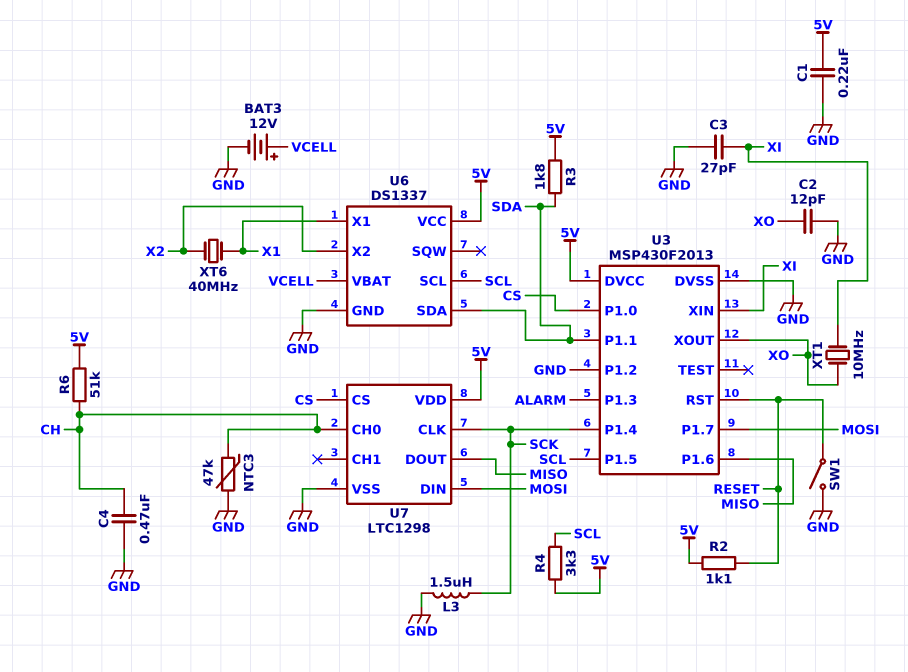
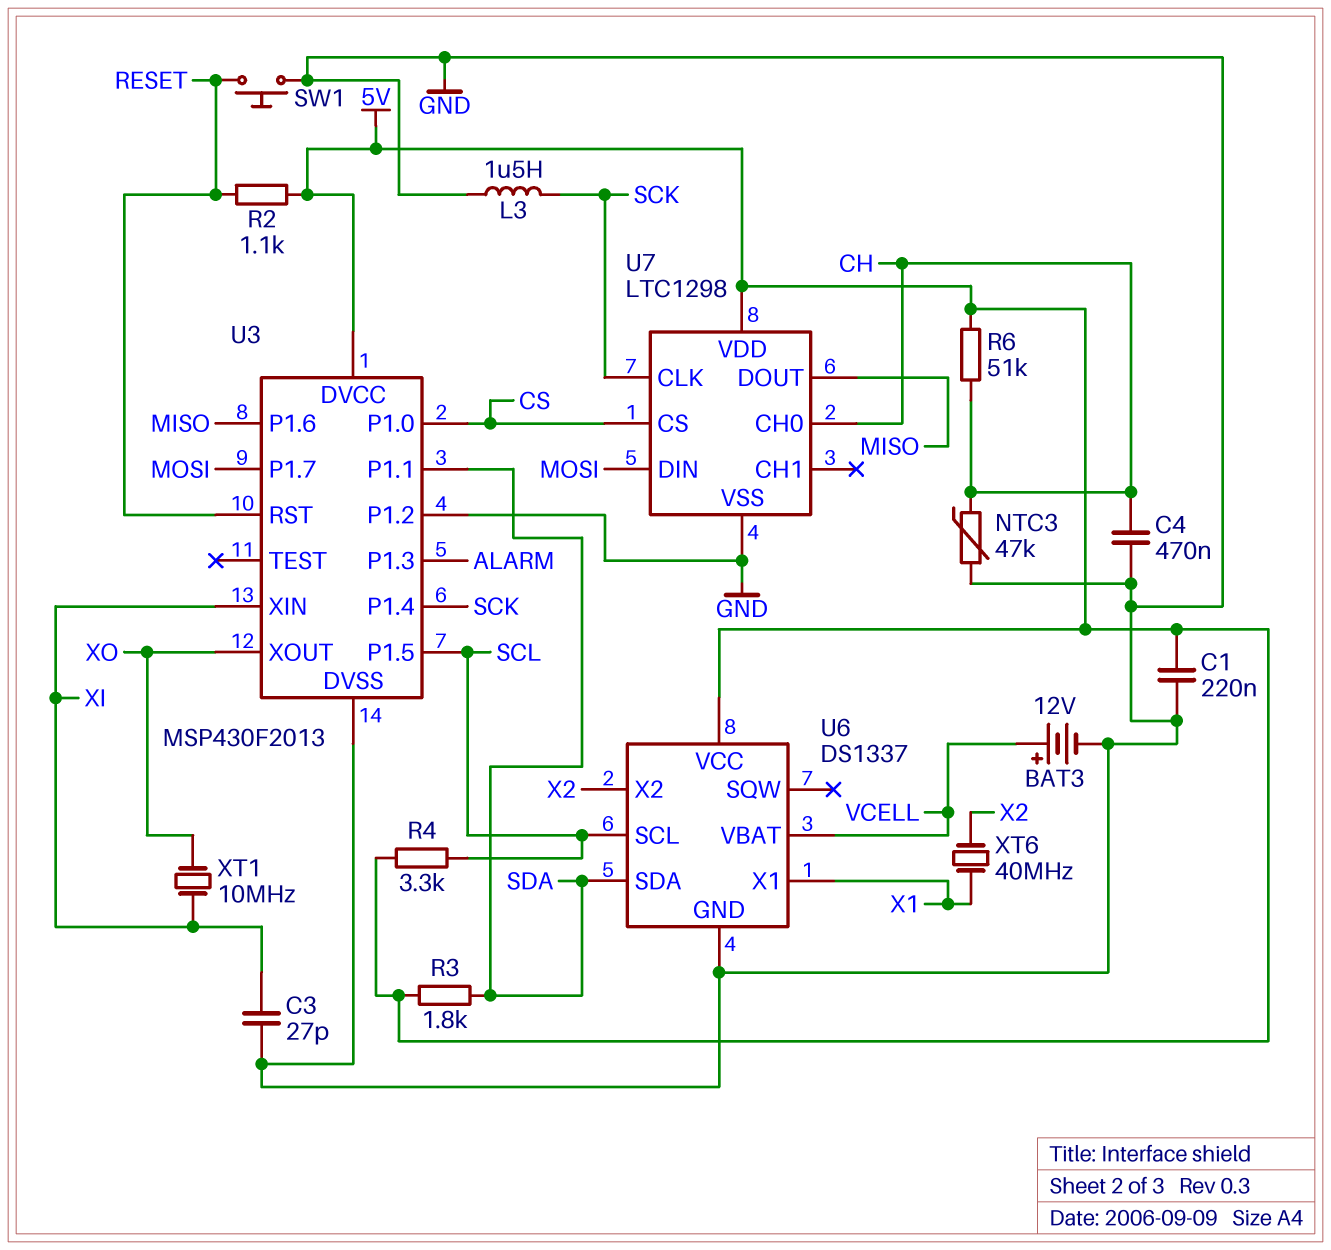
C2: 12pF (GND, XO) -> none
SW1: switch (GND, RESET) -> button (GND, RESET)

